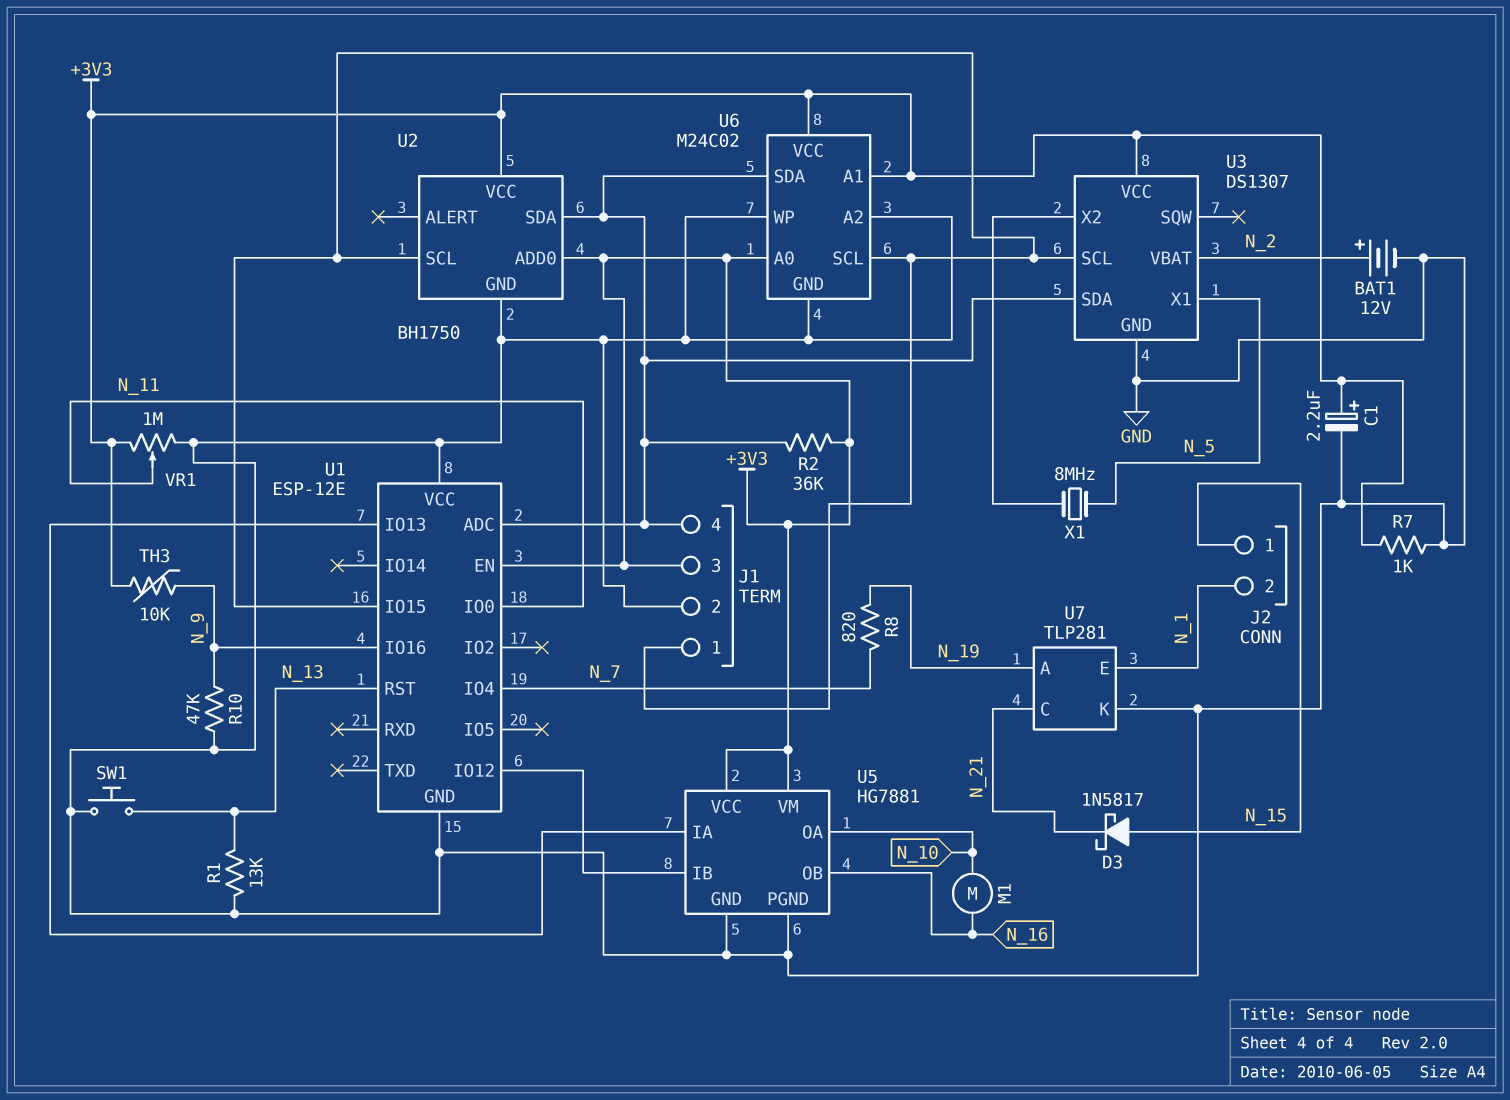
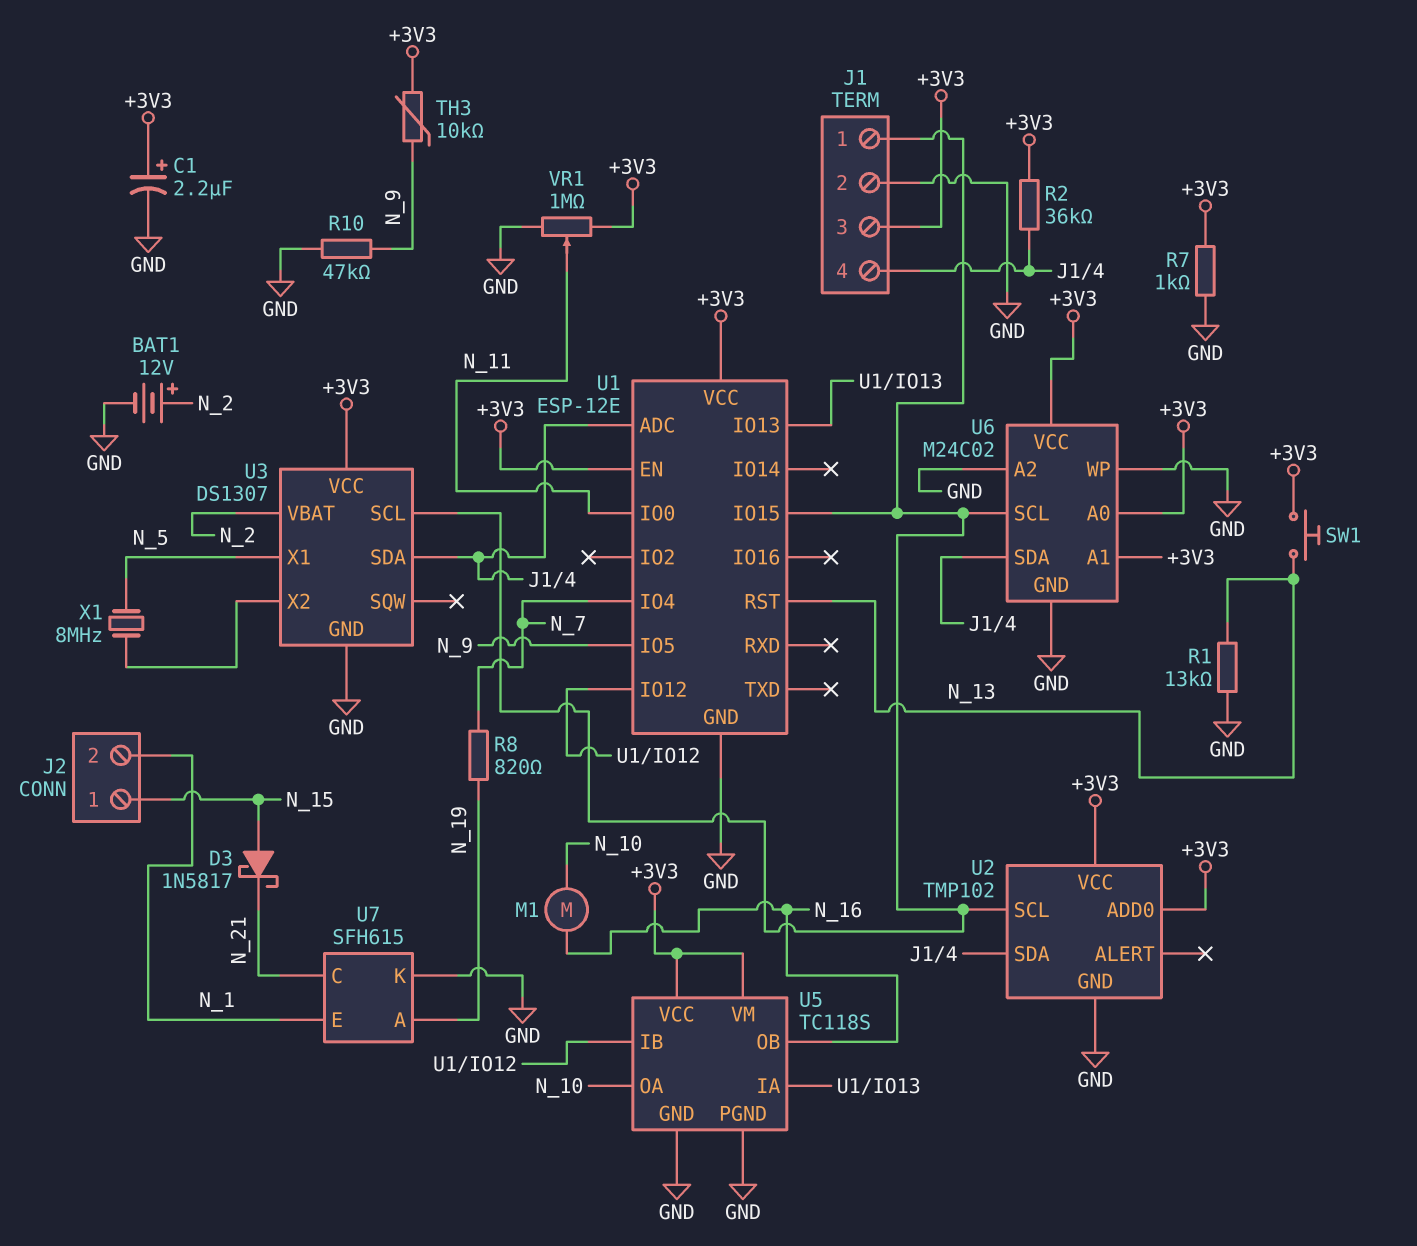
SW1: button (GND, N_13) -> button (+3V3, N_13)
U1 pin IO5: none -> N_9
U1 pin IO16: N_9 -> none
U1 pin VCC: GND -> +3V3
U2: BH1750 -> TMP102
U5: HG7881 -> TC118S
U7: TLP281 -> SFH615

